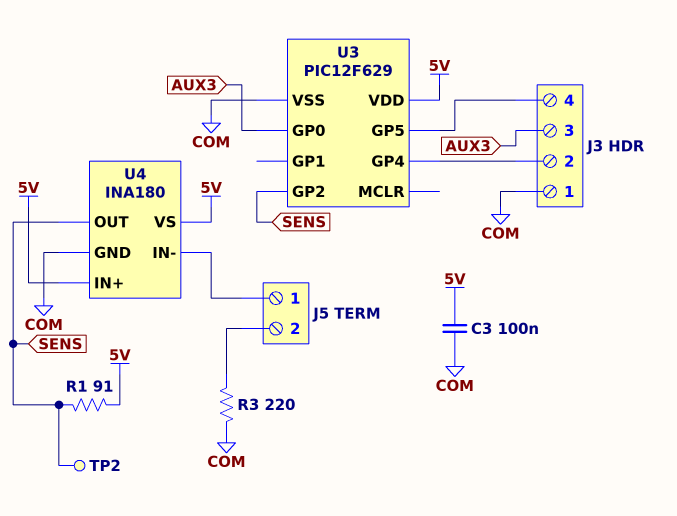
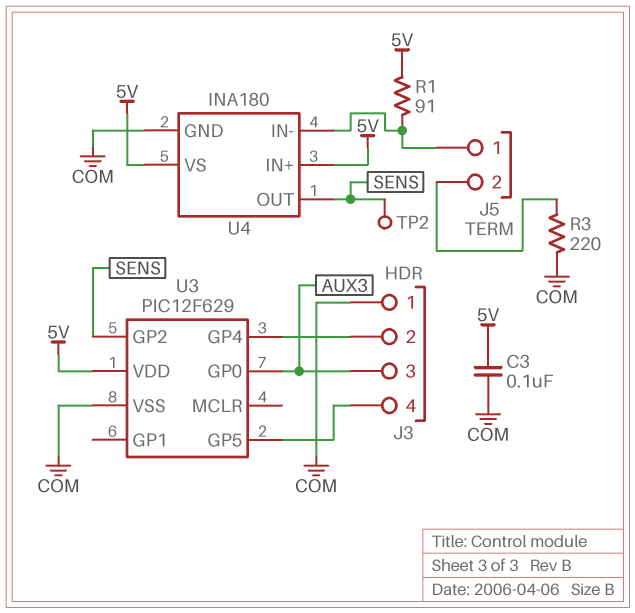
R1: 91 (5V, SENS) -> 91 (5V, J5/1)

